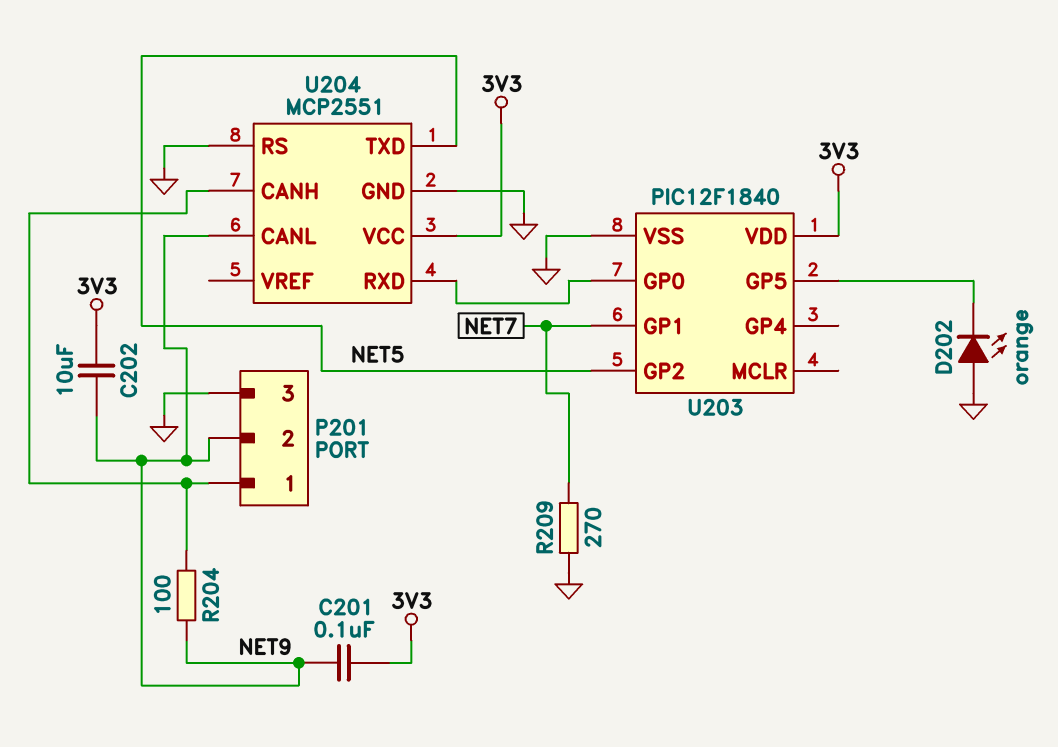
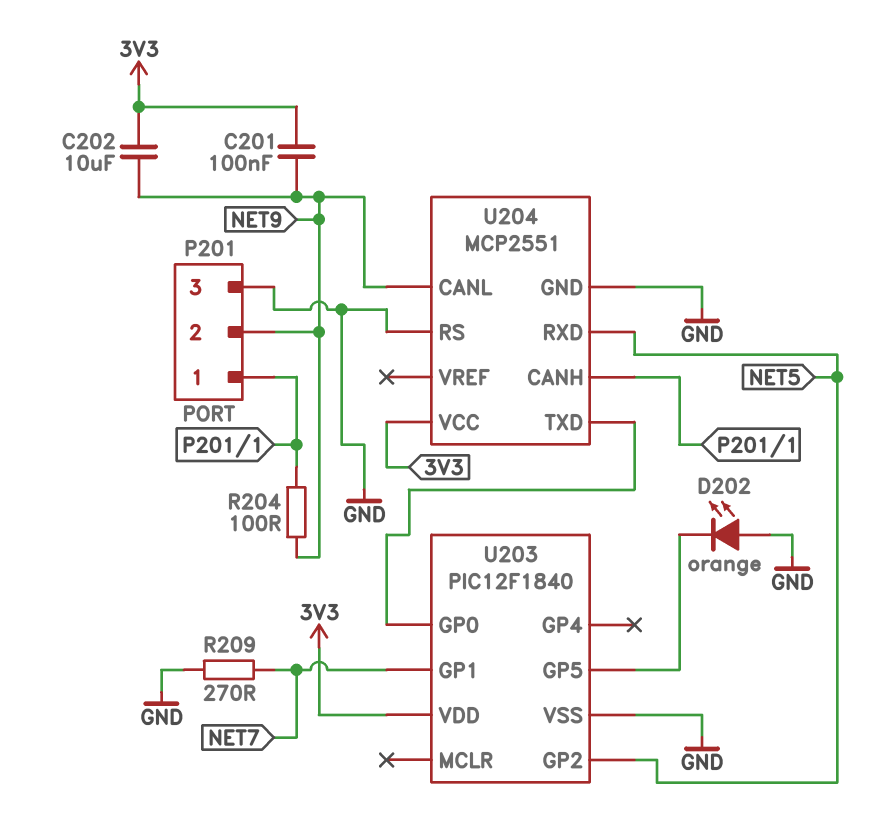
U204 pin RXD: U203/GP0 -> NET5
U204 pin TXD: NET5 -> U203/GP0

